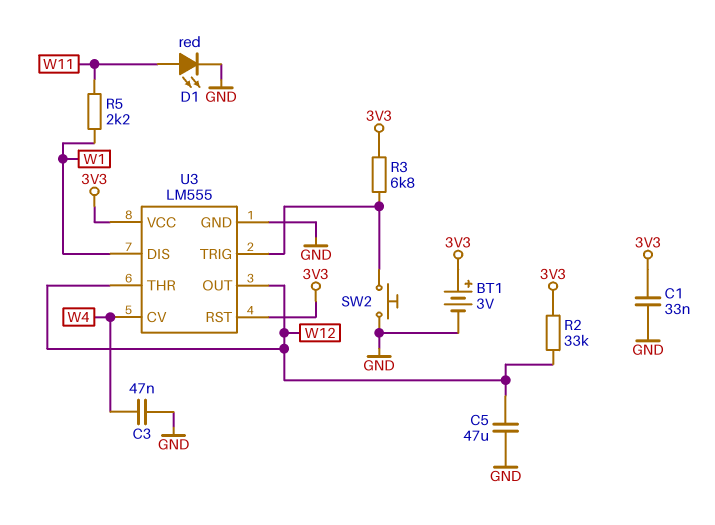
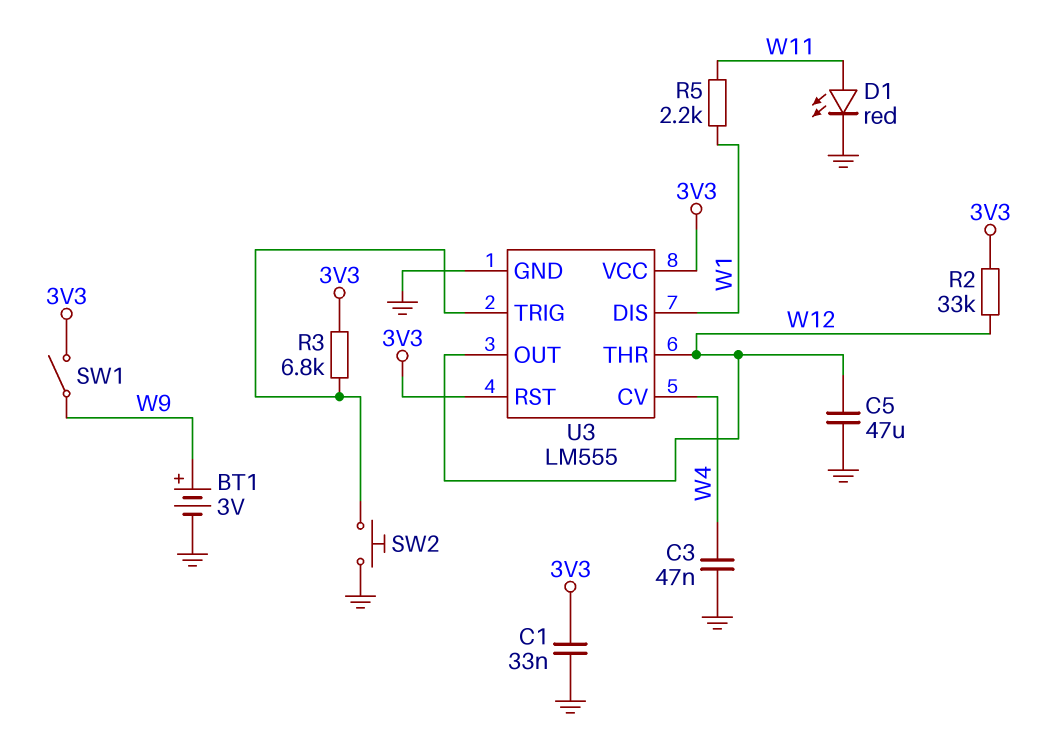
BT1: 3V (plus 3V3, minus GND) -> 3V (plus W9, minus GND)
SW1: none -> switch (3V3, W9)

